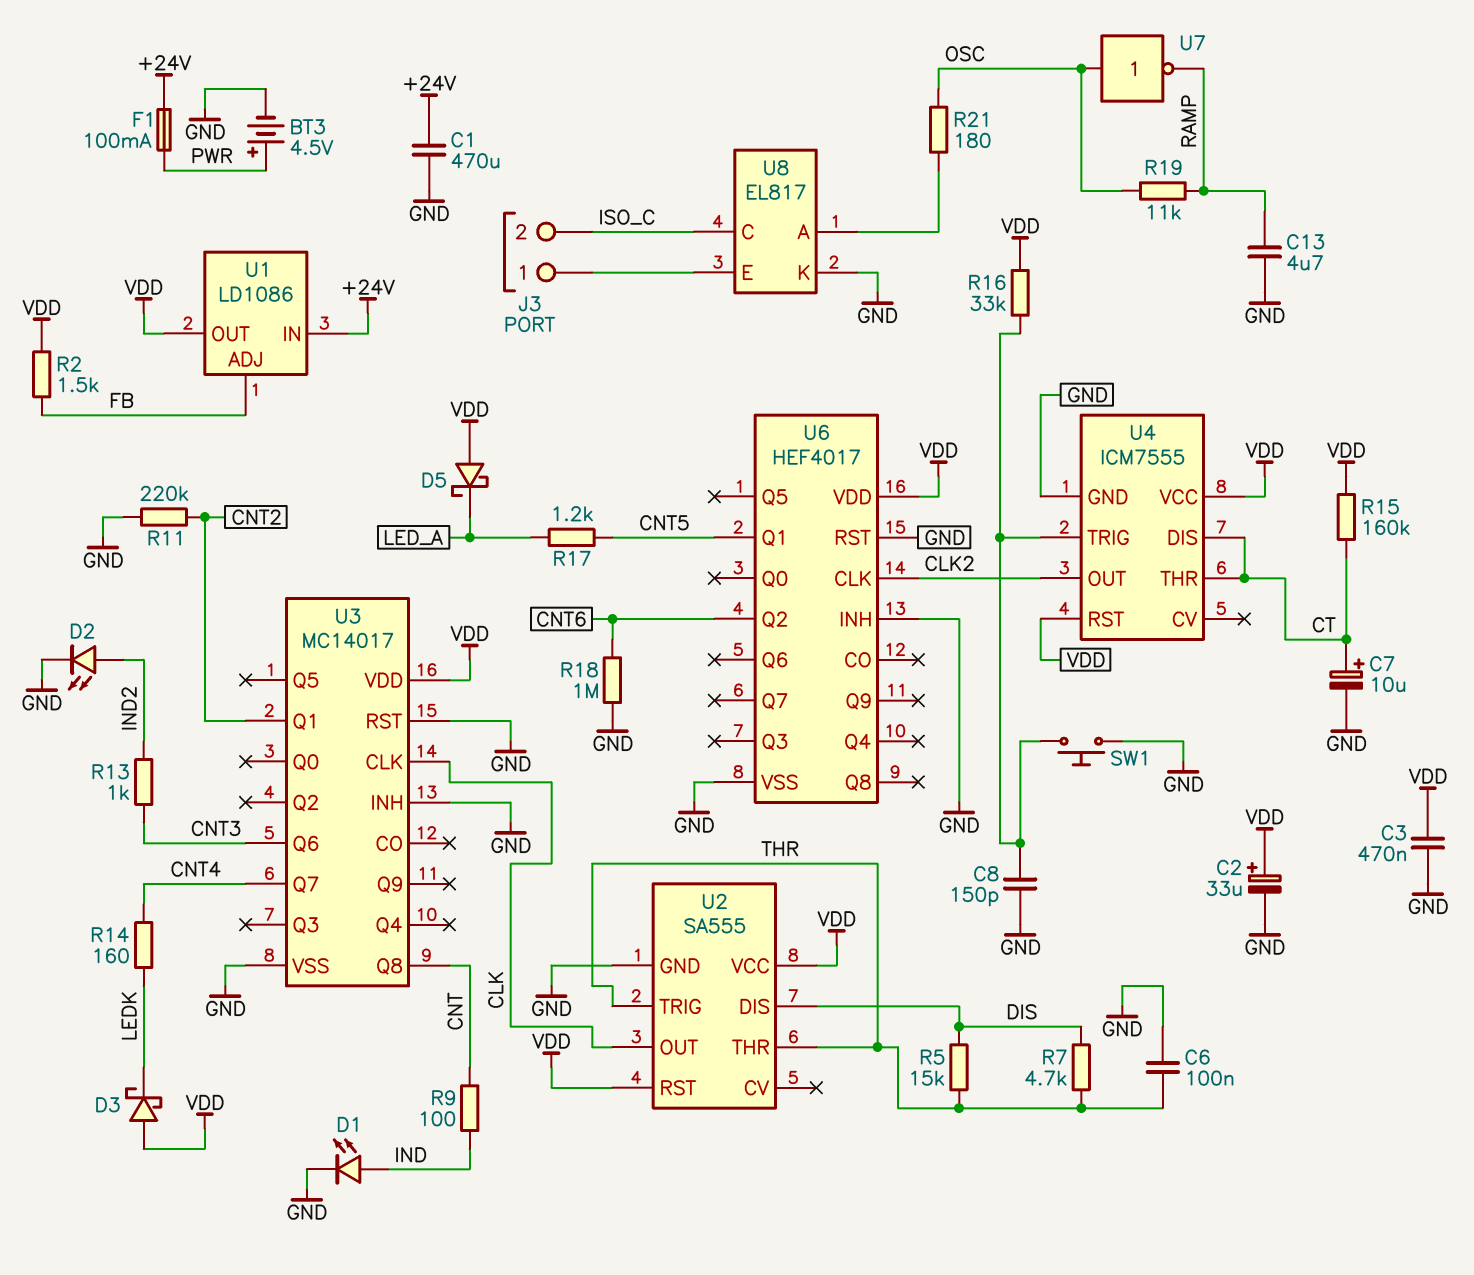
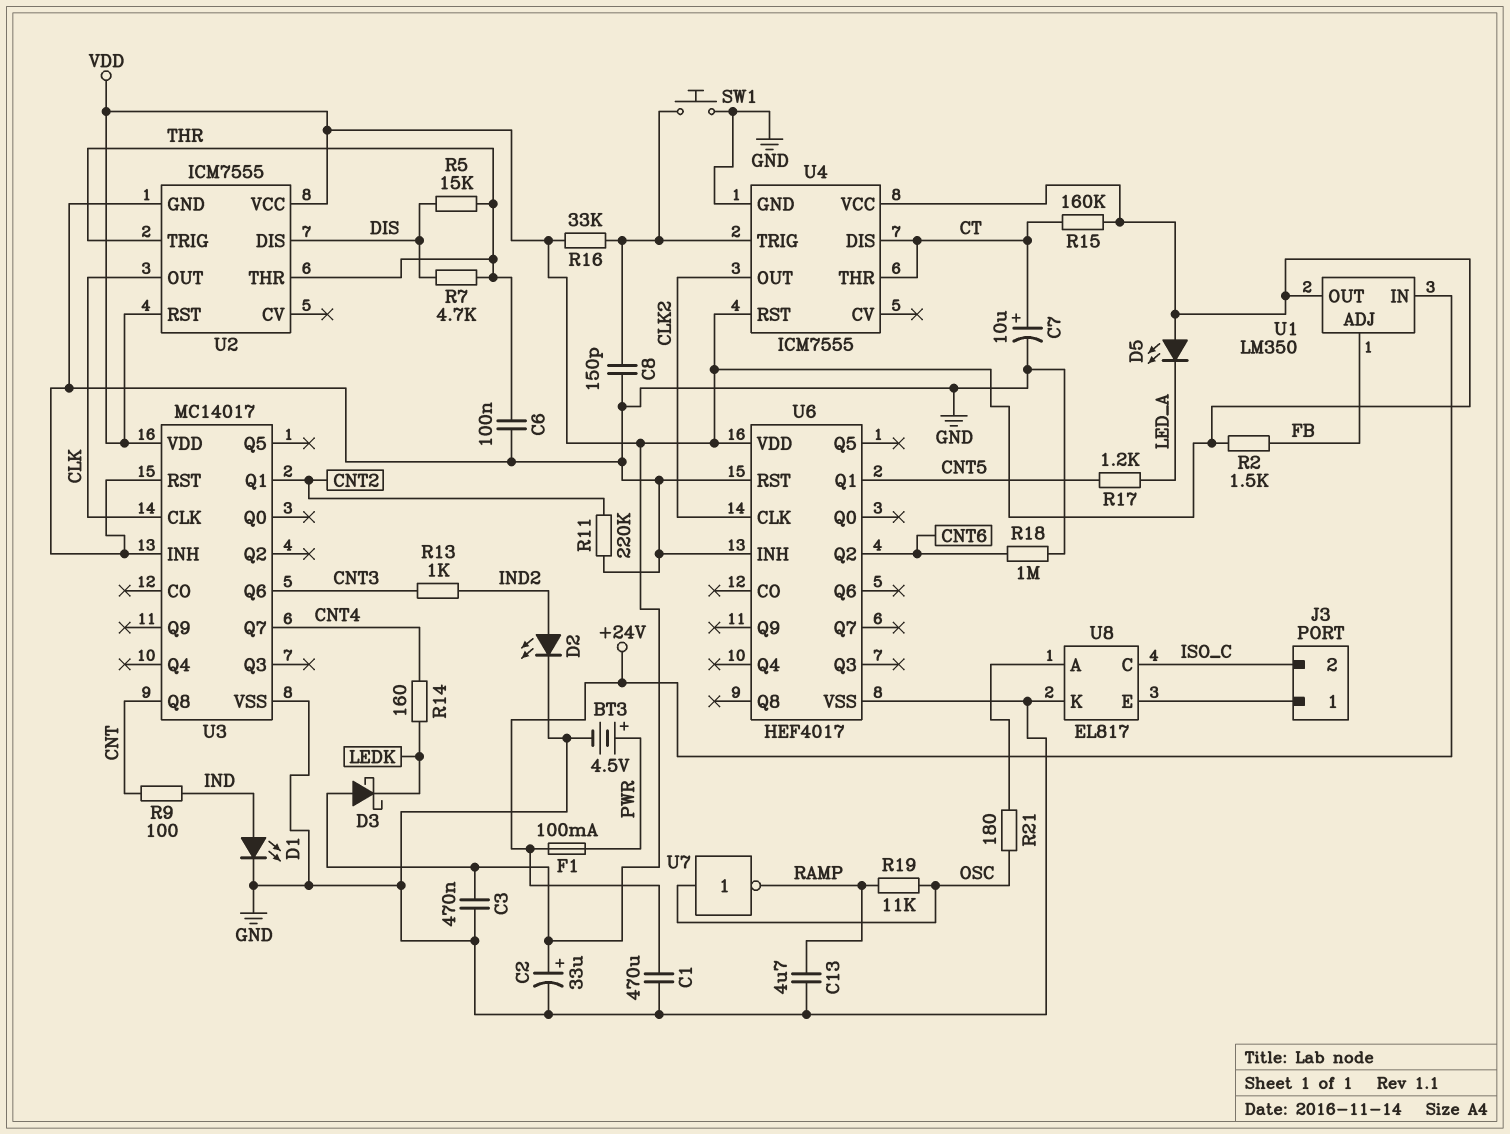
D5: schottky (A VDD, K LED_A) -> LED (A VDD, K LED_A)
U1: LD1086 -> LM350
U2: SA555 -> ICM7555

